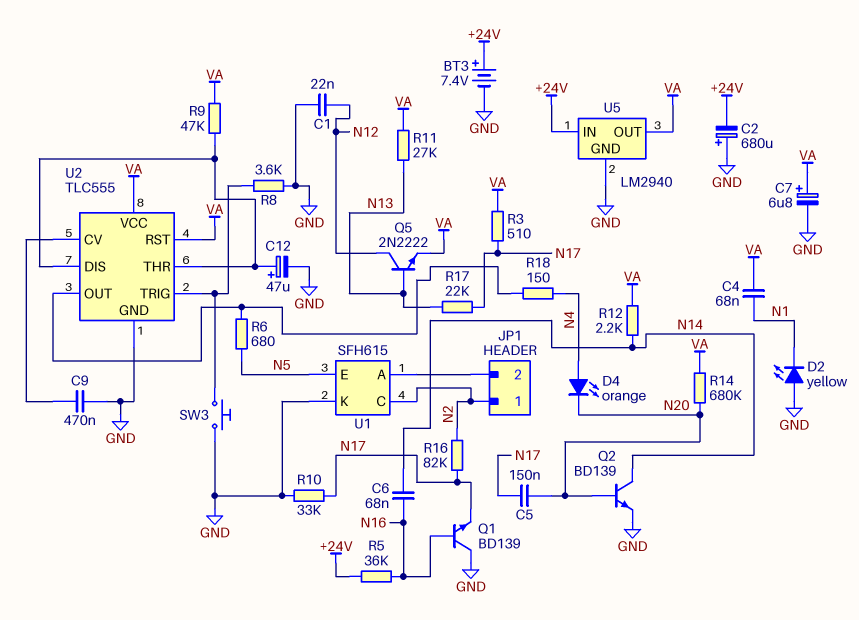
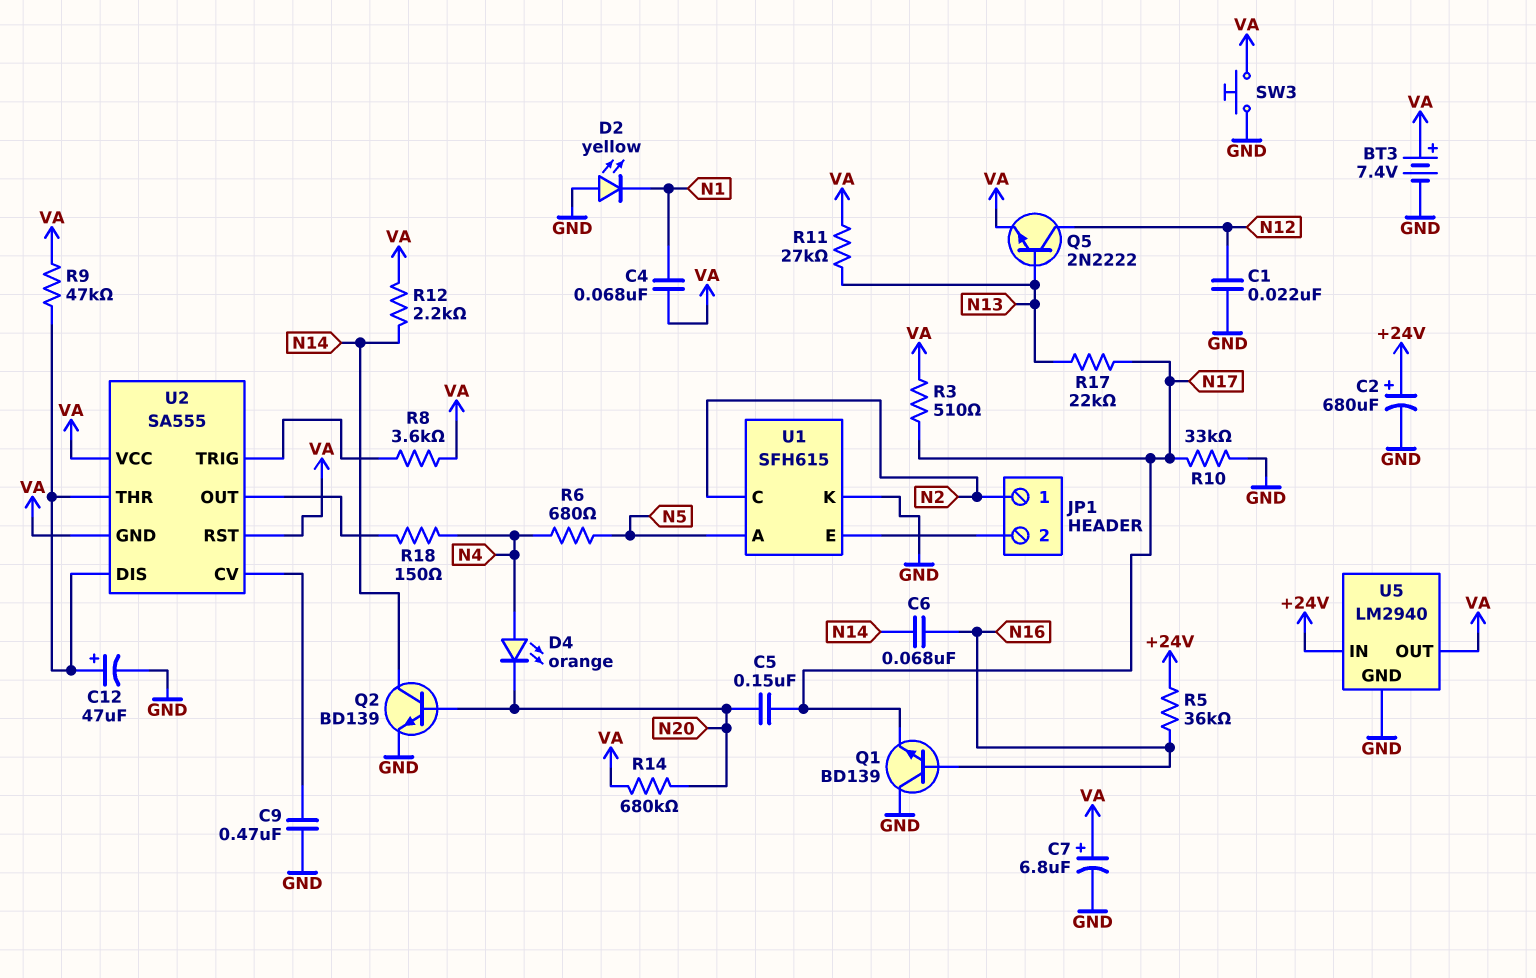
BT3: 7.4V (plus +24V, minus GND) -> 7.4V (plus VA, minus GND)
C2: 680uF (plus GND, minus +24V) -> 680uF (plus +24V, minus GND)
R6: 680 (N5, U2/OUT) -> 680 (N4, N5)
R8: 3.6k (GND, U2/TRIG) -> 3.6k (U2/TRIG, VA)
R16: 82k (N2, N17) -> none
SW3: button (GND, U2/TRIG) -> button (GND, VA)
U1 pin A: JP1/2 -> N5
U1 pin E: N5 -> JP1/2
U2: TLC555 -> SA555
U2 pin GND: GND -> VA

